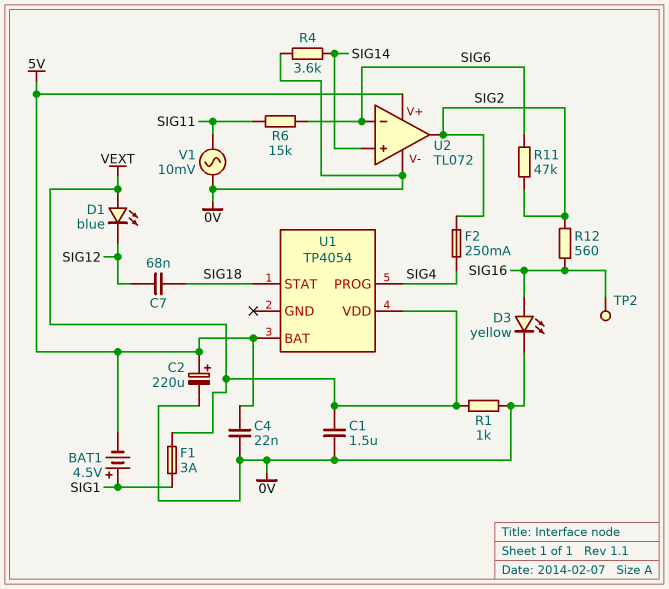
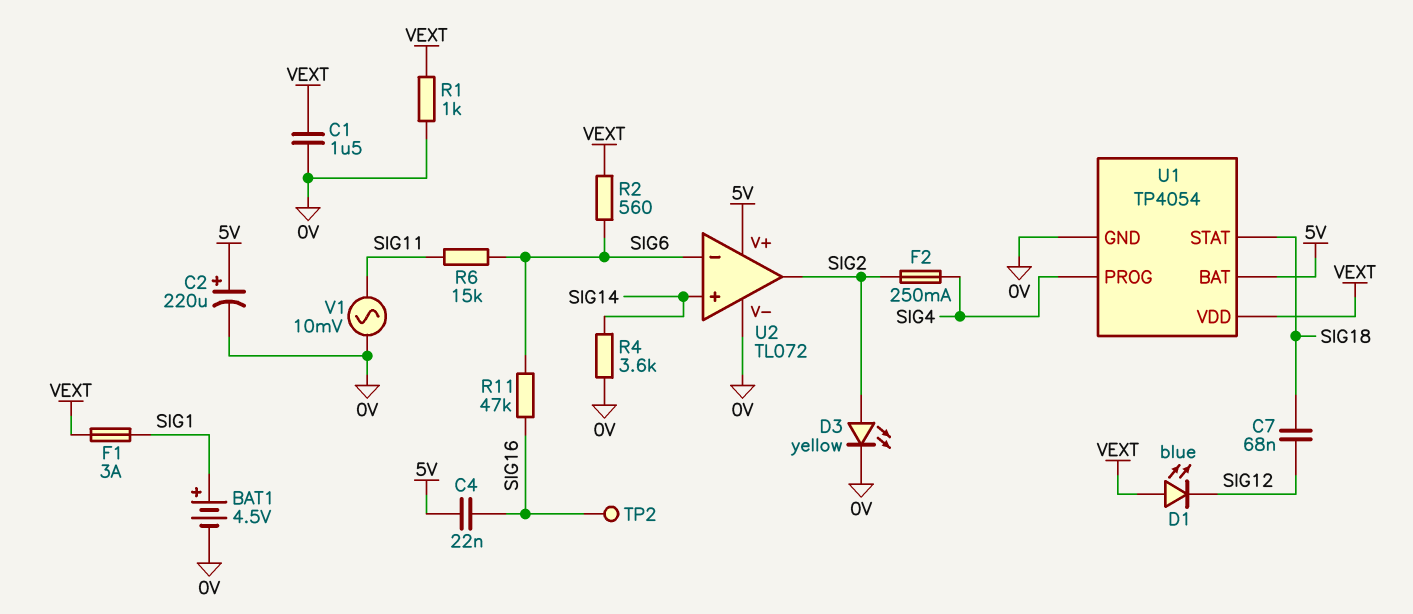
BAT1: 4.5V (plus SIG1, minus 5V) -> 4.5V (plus SIG1, minus 0V)
C4: 22nF (0V, 5V) -> 22nF (5V, SIG16)
D3: LED yellow (A SIG16, K 0V) -> LED yellow (A SIG2, K 0V)
R2: none -> 560 (SIG6, VEXT)
R11: 47k (SIG2, SIG6) -> 47k (SIG6, SIG16)
R12: 560 (SIG2, SIG16) -> none
U1 pin GND: none -> 0V

